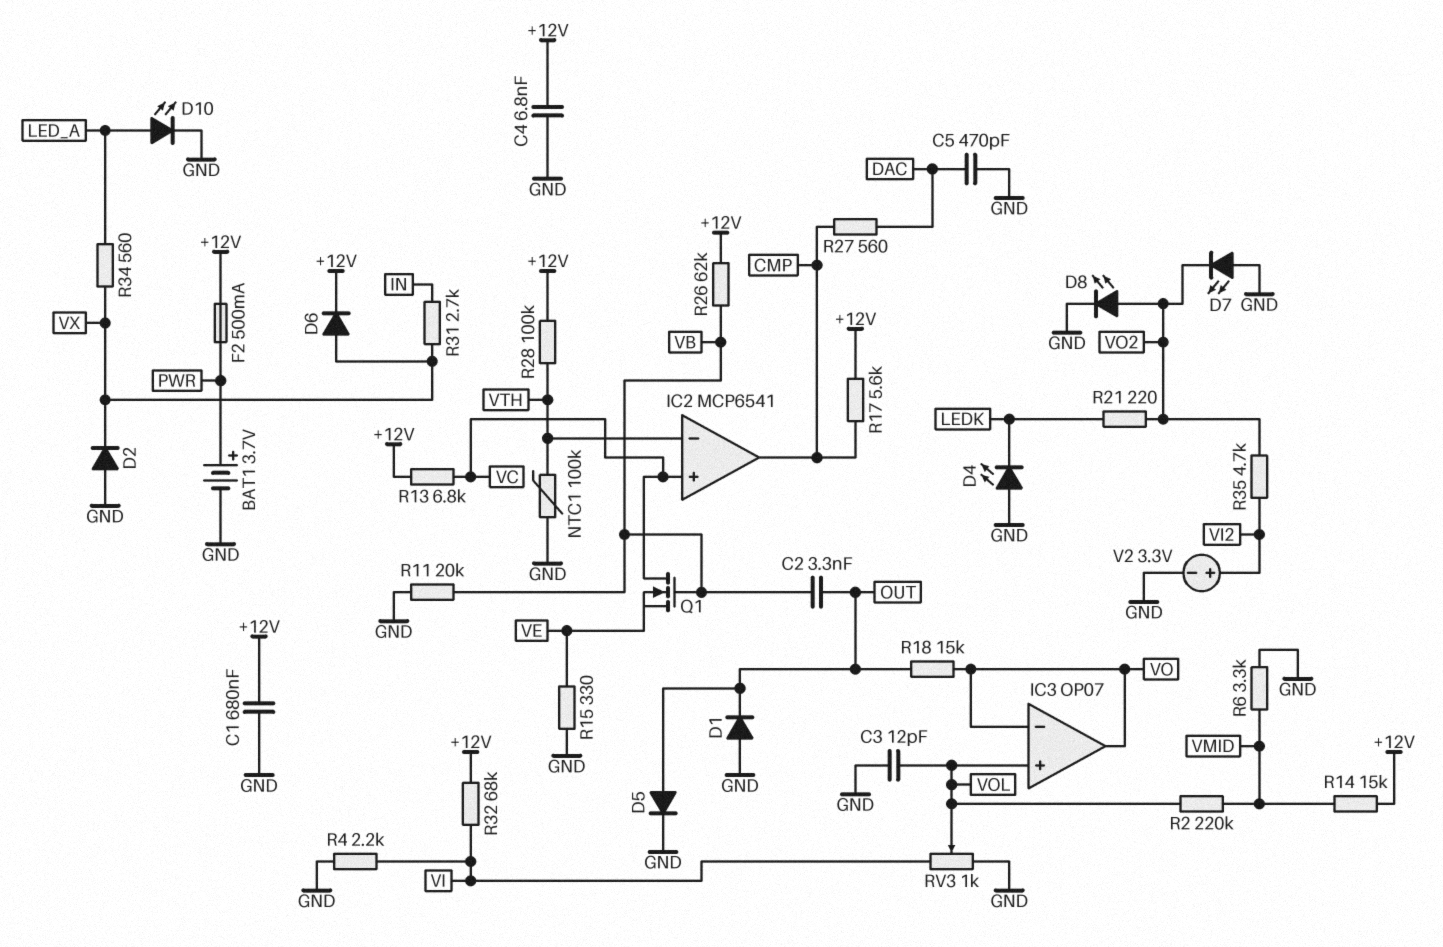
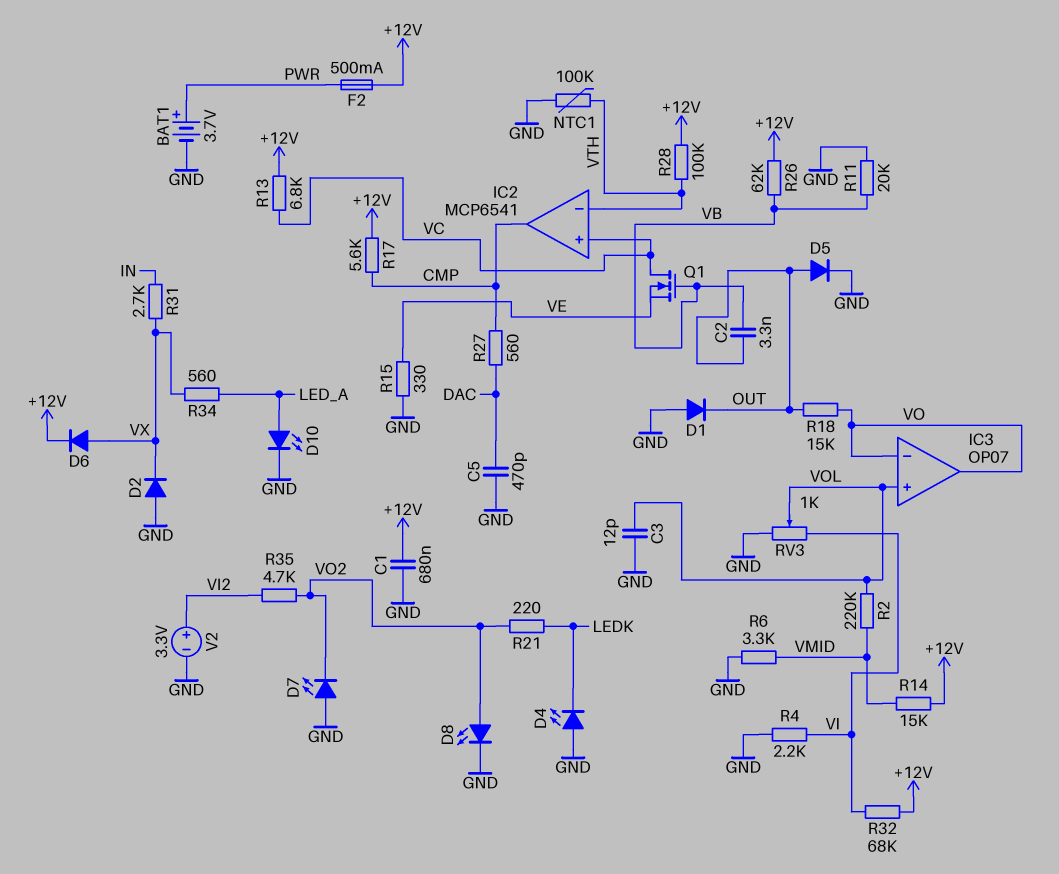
C4: 6.8nF (+12V, GND) -> none

